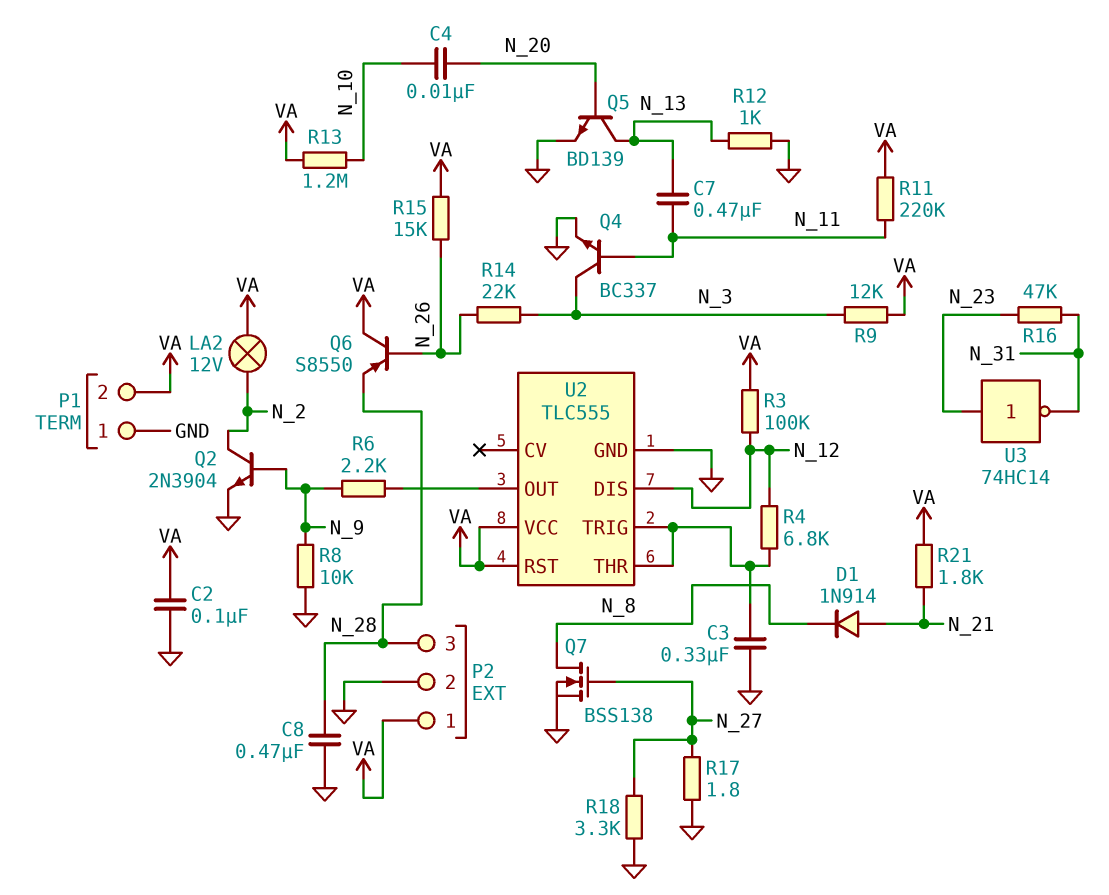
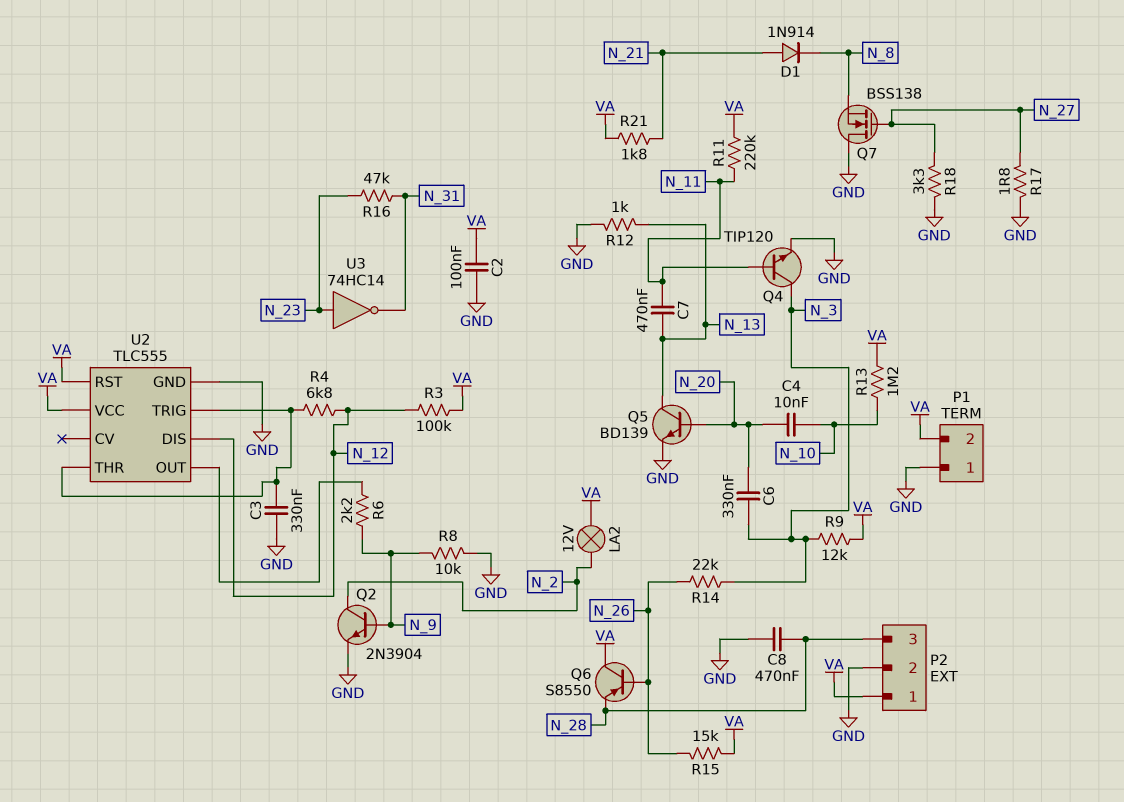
C6: none -> 330nF (N_3, N_20)
Q4: NPN BC337 (B N_11, C N_3, E GND) -> NPN TIP120 (B N_11, C N_3, E GND)
Q7: NMOS BSS138 (G N_27, D N_8, S GND) -> NMOS BSS138 (G N_27, D GND, S N_8)

